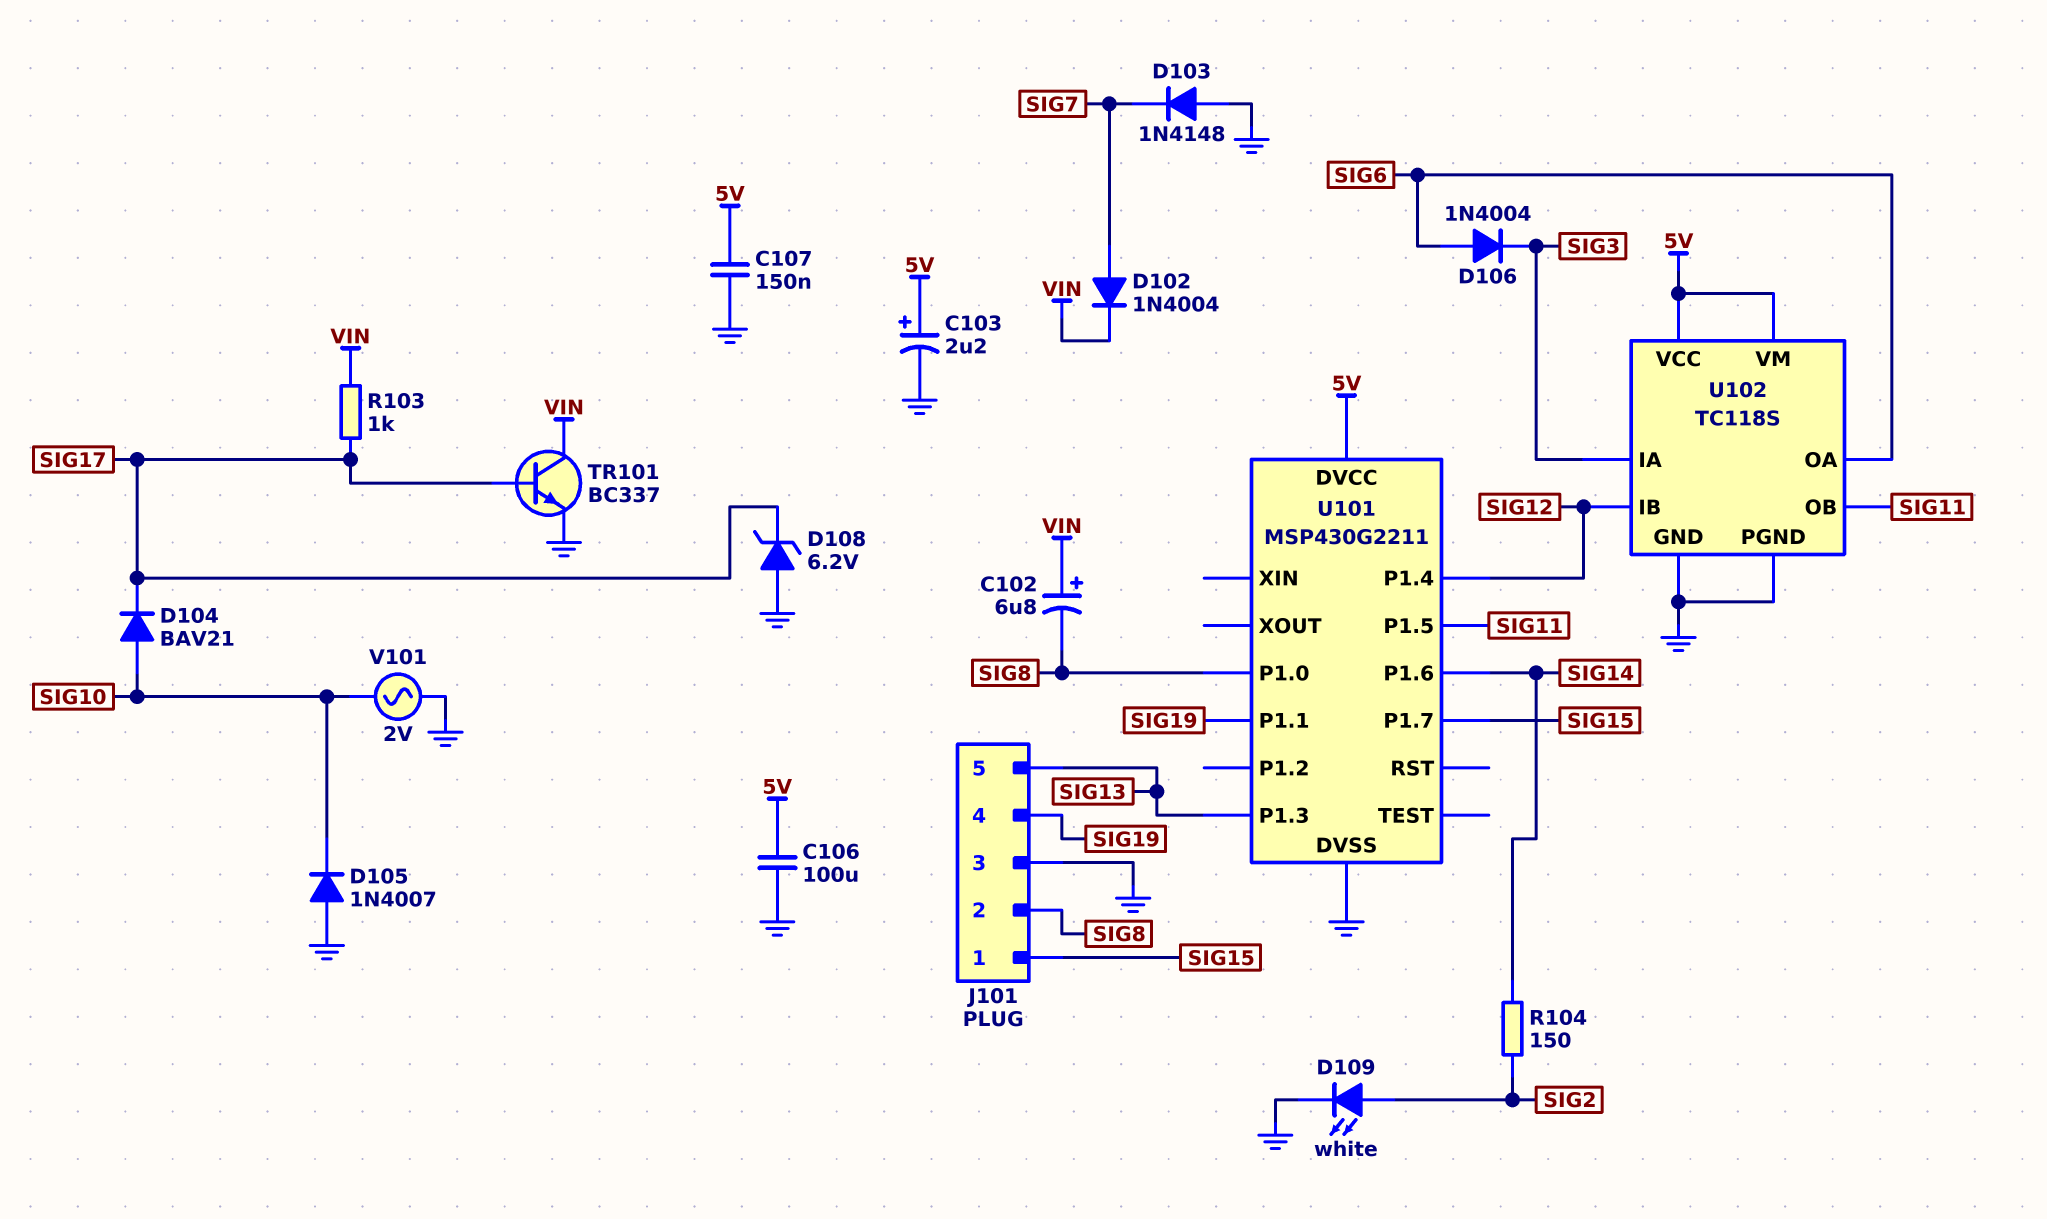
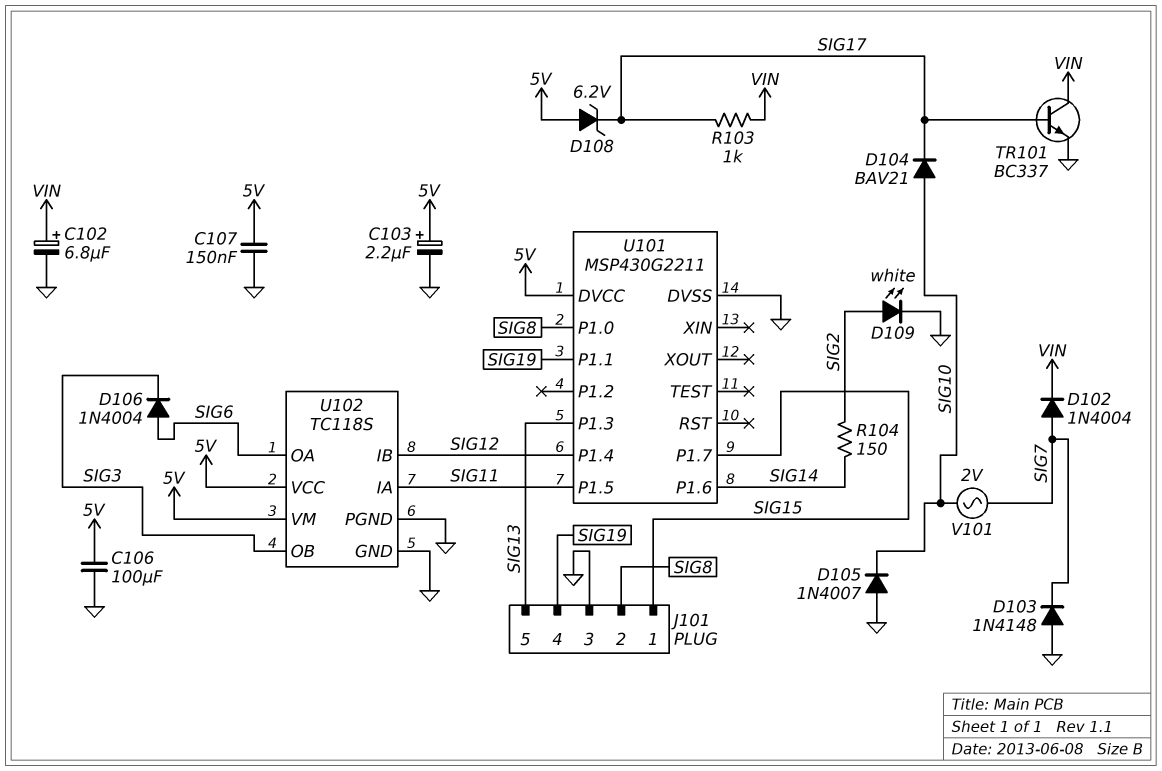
C102: 6.8uF (plus VIN, minus SIG8) -> 6.8uF (plus VIN, minus GND)
D108: zener 6.2V (A GND, K SIG17) -> zener 6.2V (A 5V, K SIG17)
U102 pin IA: SIG3 -> SIG11
U102 pin OB: SIG11 -> SIG3
V101: AC 2V (GND, SIG10) -> AC 2V (SIG7, SIG10)

